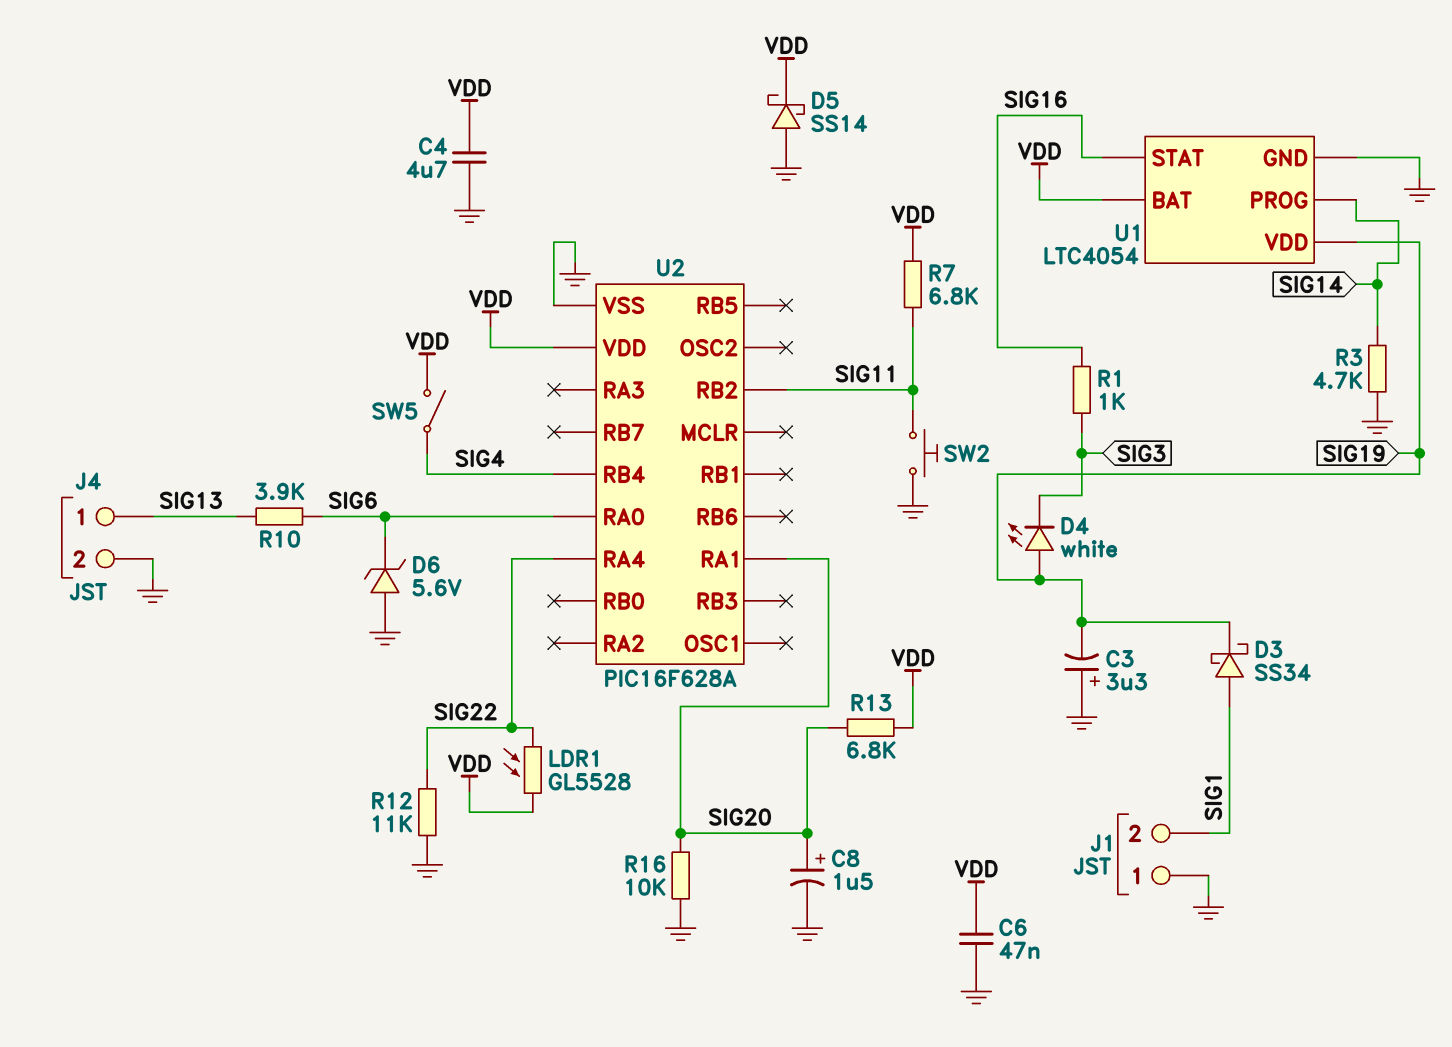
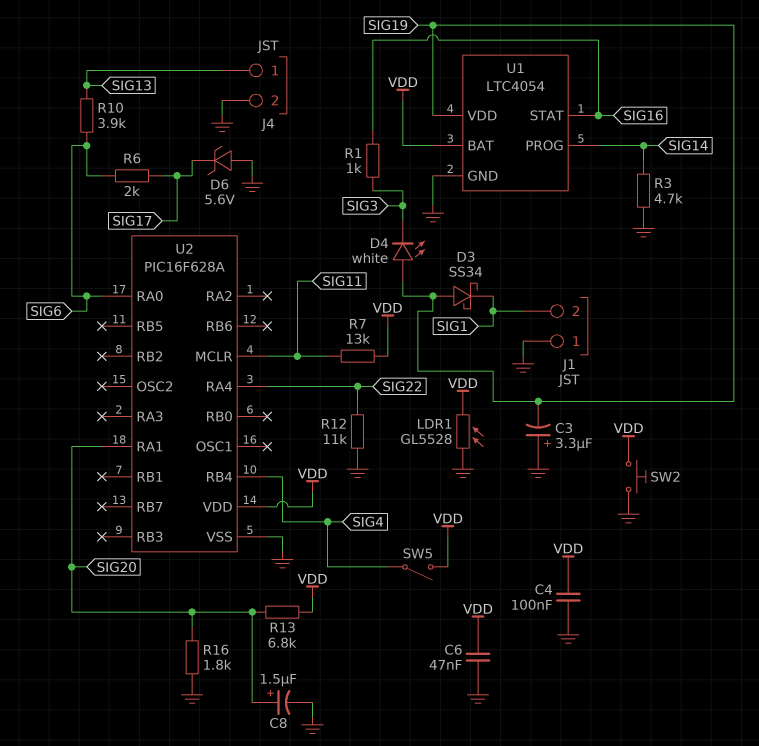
C4: 4.7uF (GND, VDD) -> 100nF (GND, VDD)
D3: schottky SS34 (A SIG1, K SIG19) -> schottky SS34 (A SIG19, K SIG1)
D5: schottky SS14 (A GND, K VDD) -> none
D6: zener 5.6V (A GND, K SIG6) -> zener 5.6V (A GND, K SIG17)
LDR1: GL5528 (SIG22, VDD) -> GL5528 (GND, VDD)
R6: none -> 2k (SIG6, SIG17)
R7: 6.8k (SIG11, VDD) -> 13k (SIG11, VDD)
R16: 10k (GND, SIG20) -> 1.8k (GND, SIG20)
SW2: button (GND, SIG11) -> button (GND, VDD)
U2 pin MCLR: none -> SIG11
U2 pin RB2: SIG11 -> none

